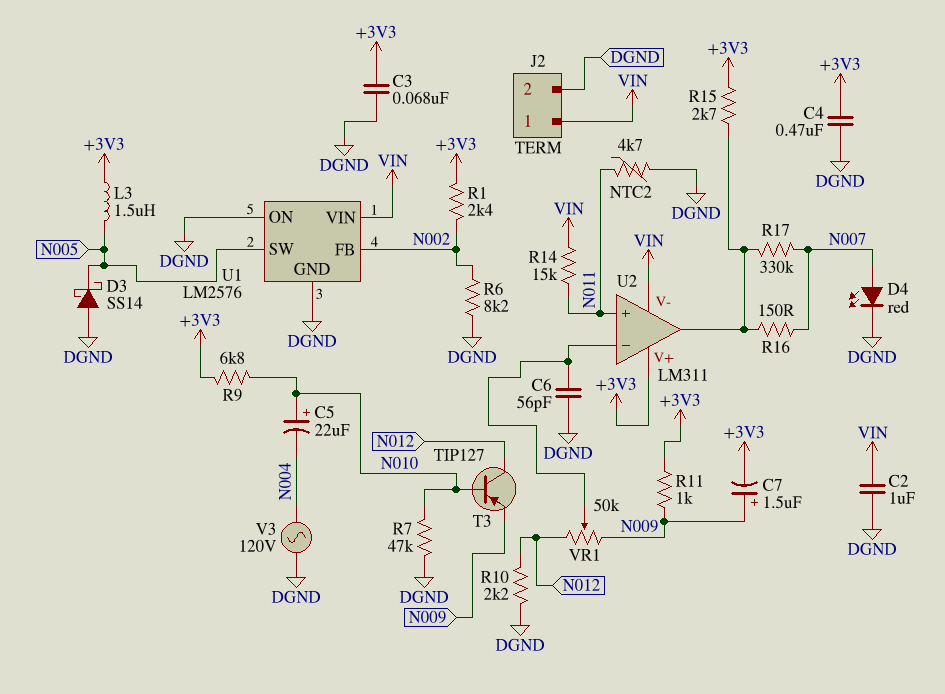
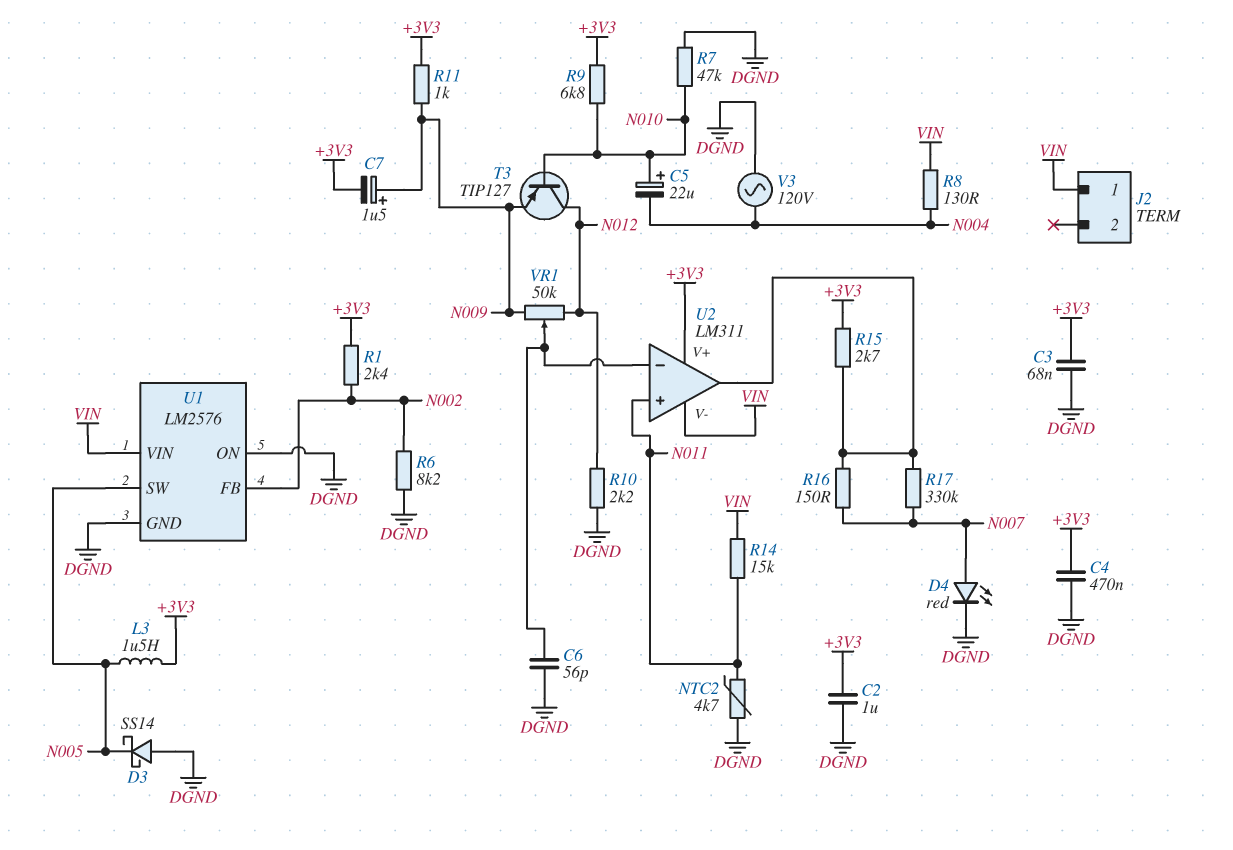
C2: 1uF (DGND, VIN) -> 1uF (+3V3, DGND)
J2 pin 2: DGND -> none
R8: none -> 130 (N004, VIN)

